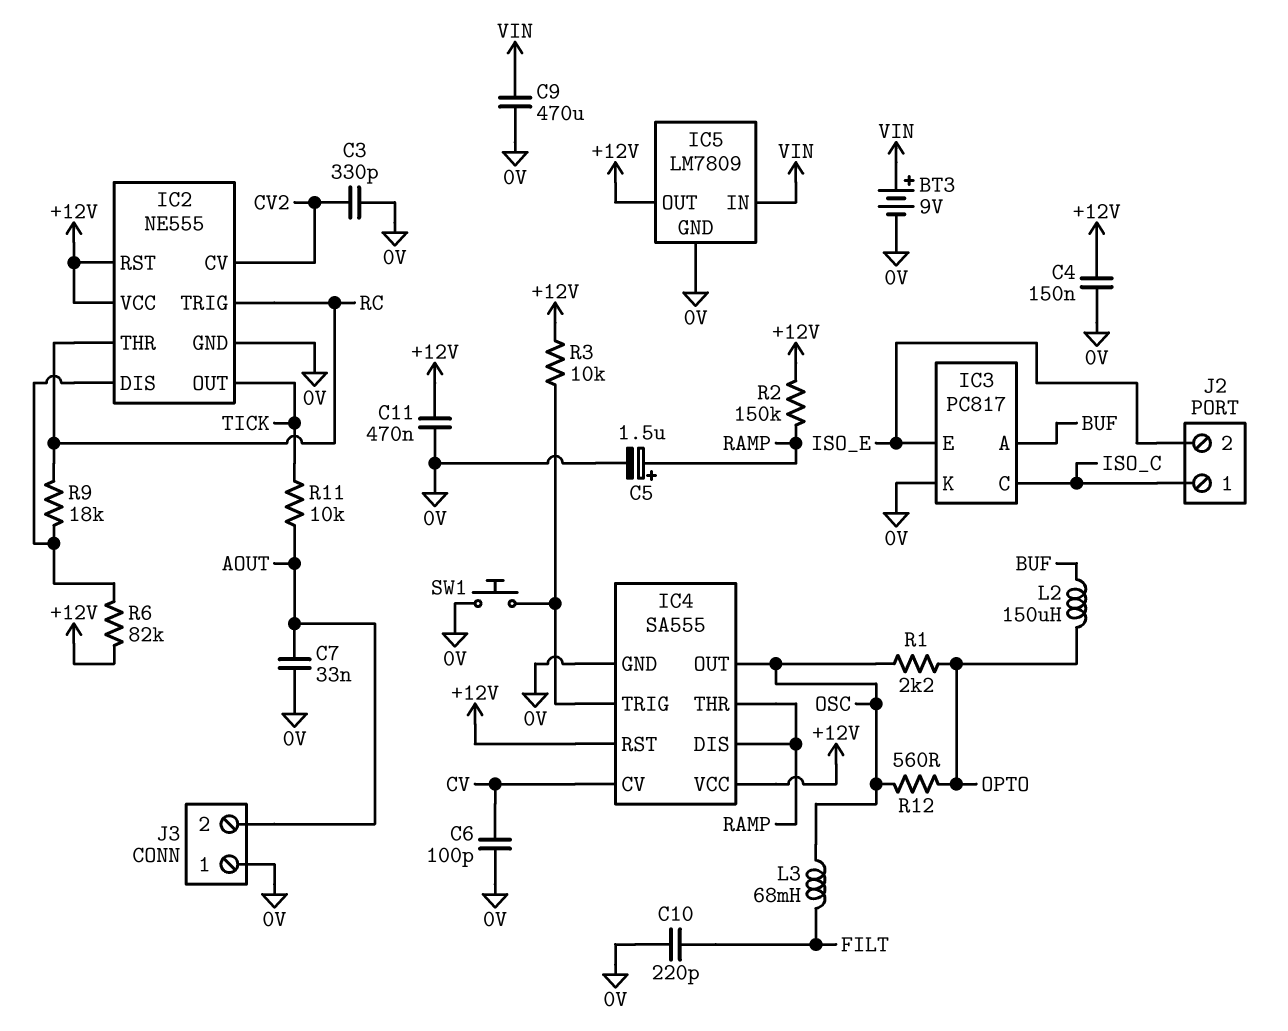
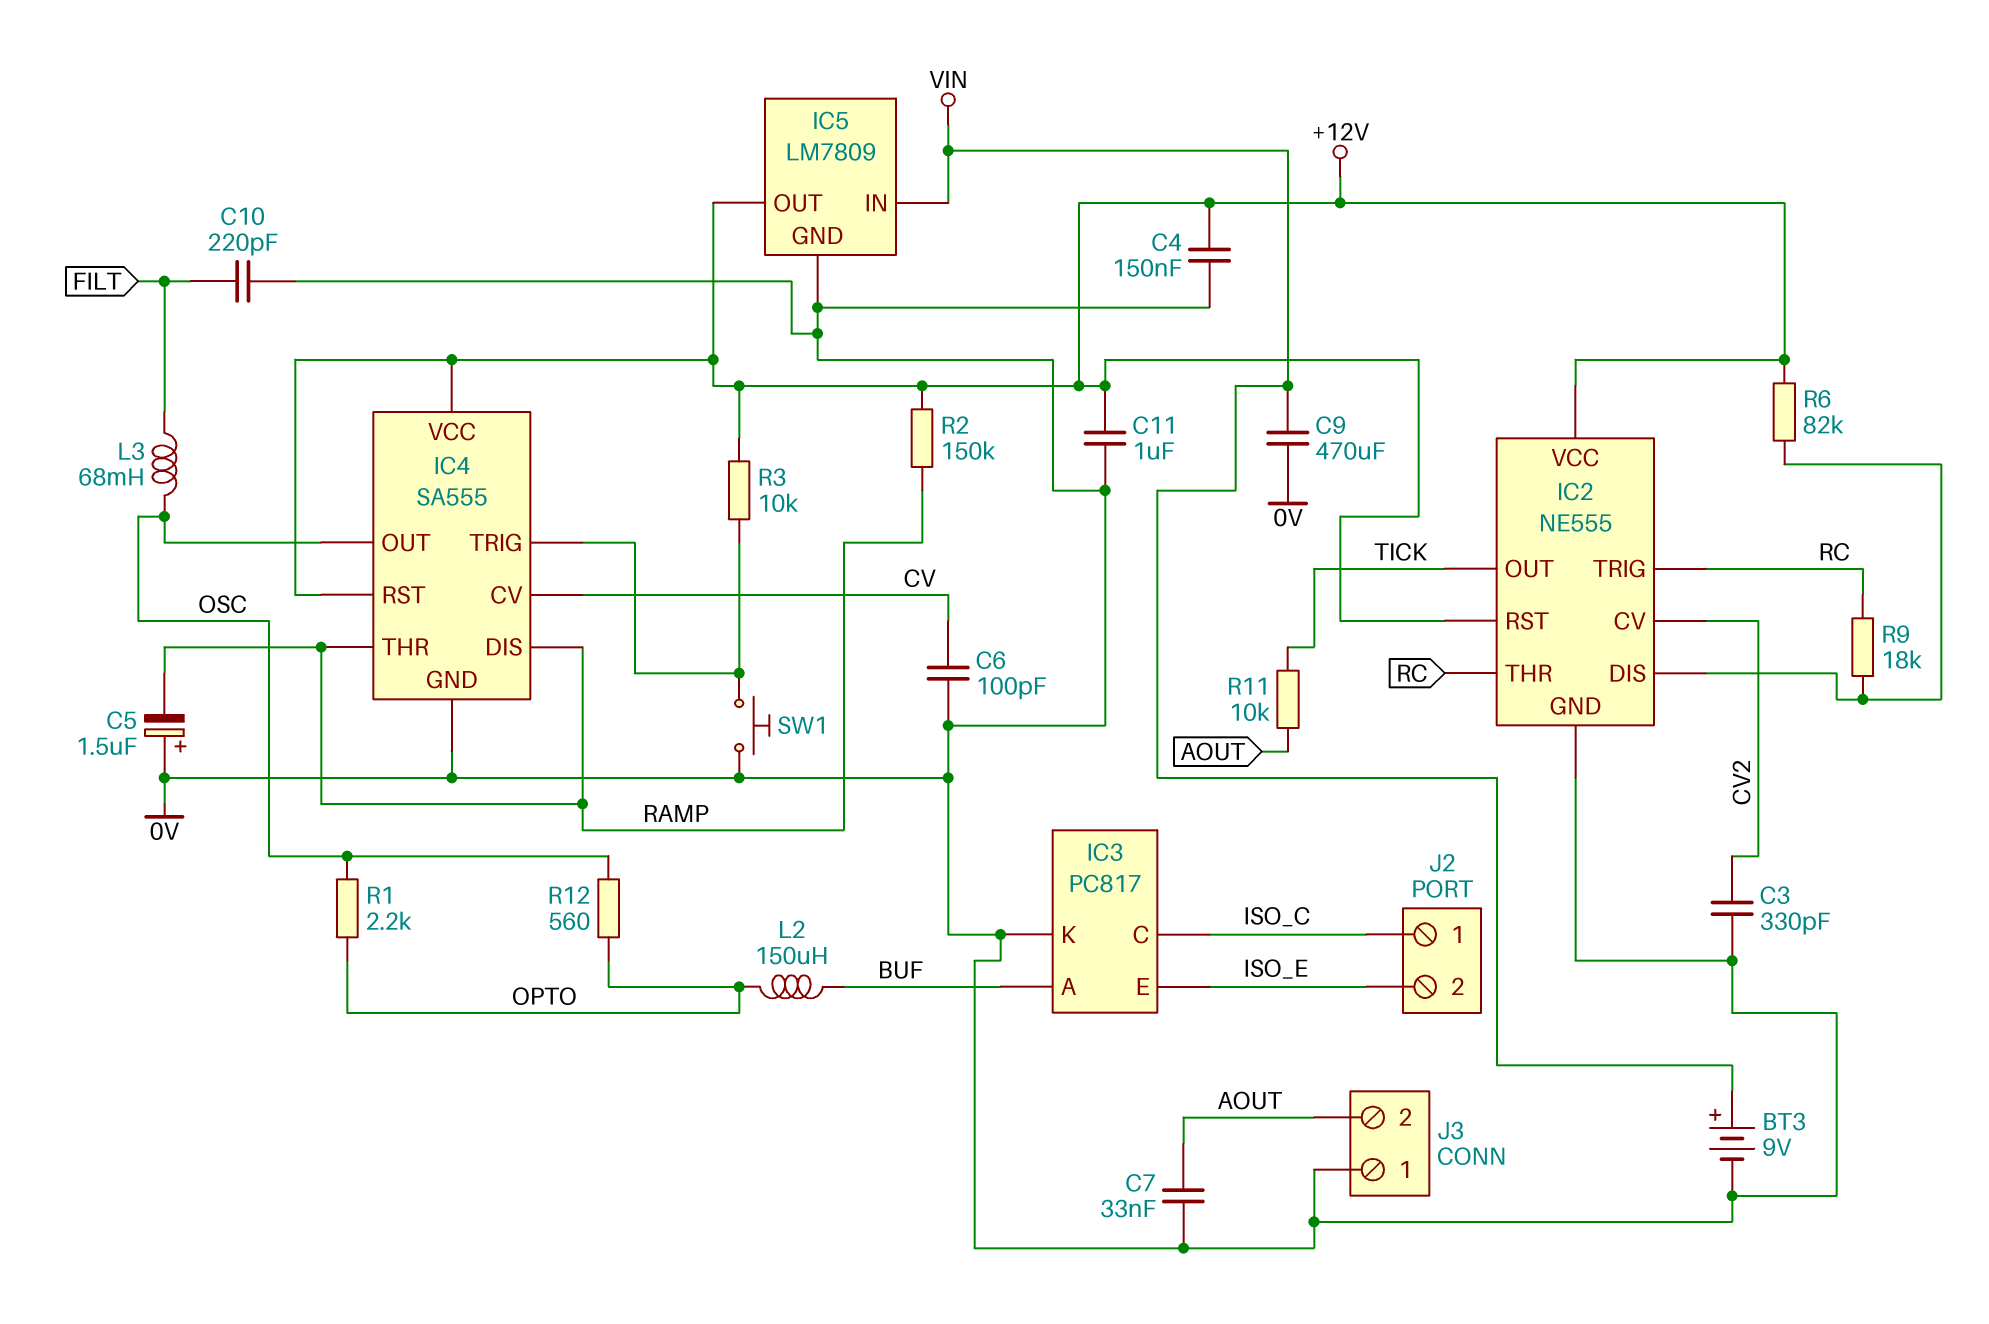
C5: 1.5uF (plus RAMP, minus 0V) -> 1.5uF (plus 0V, minus RAMP)
C11: 470nF (+12V, 0V) -> 1uF (+12V, 0V)

